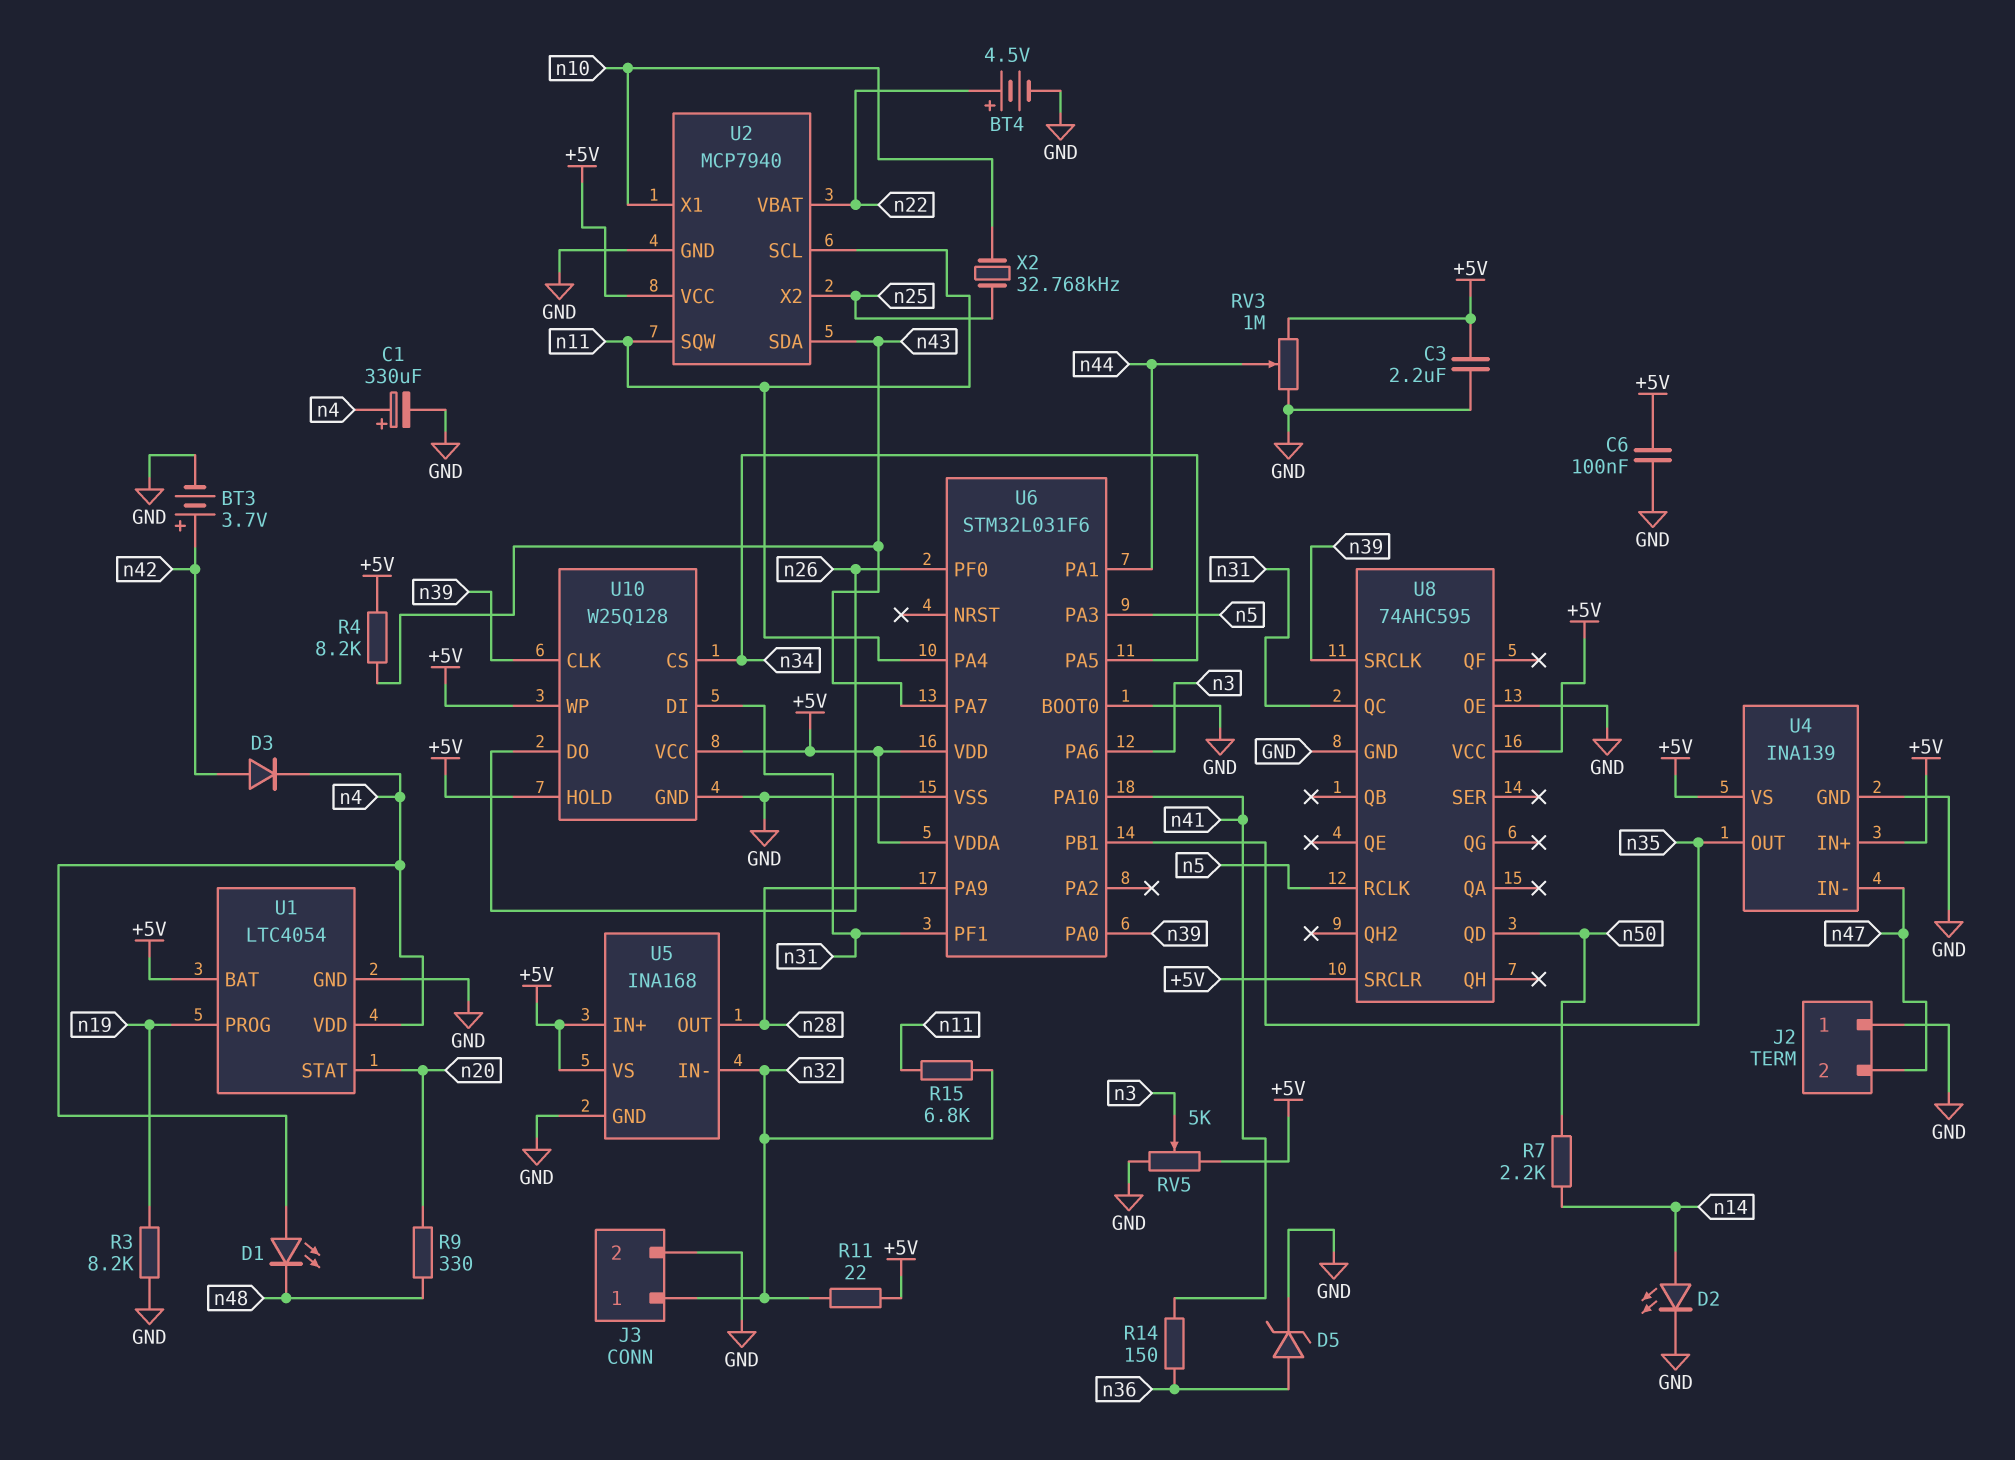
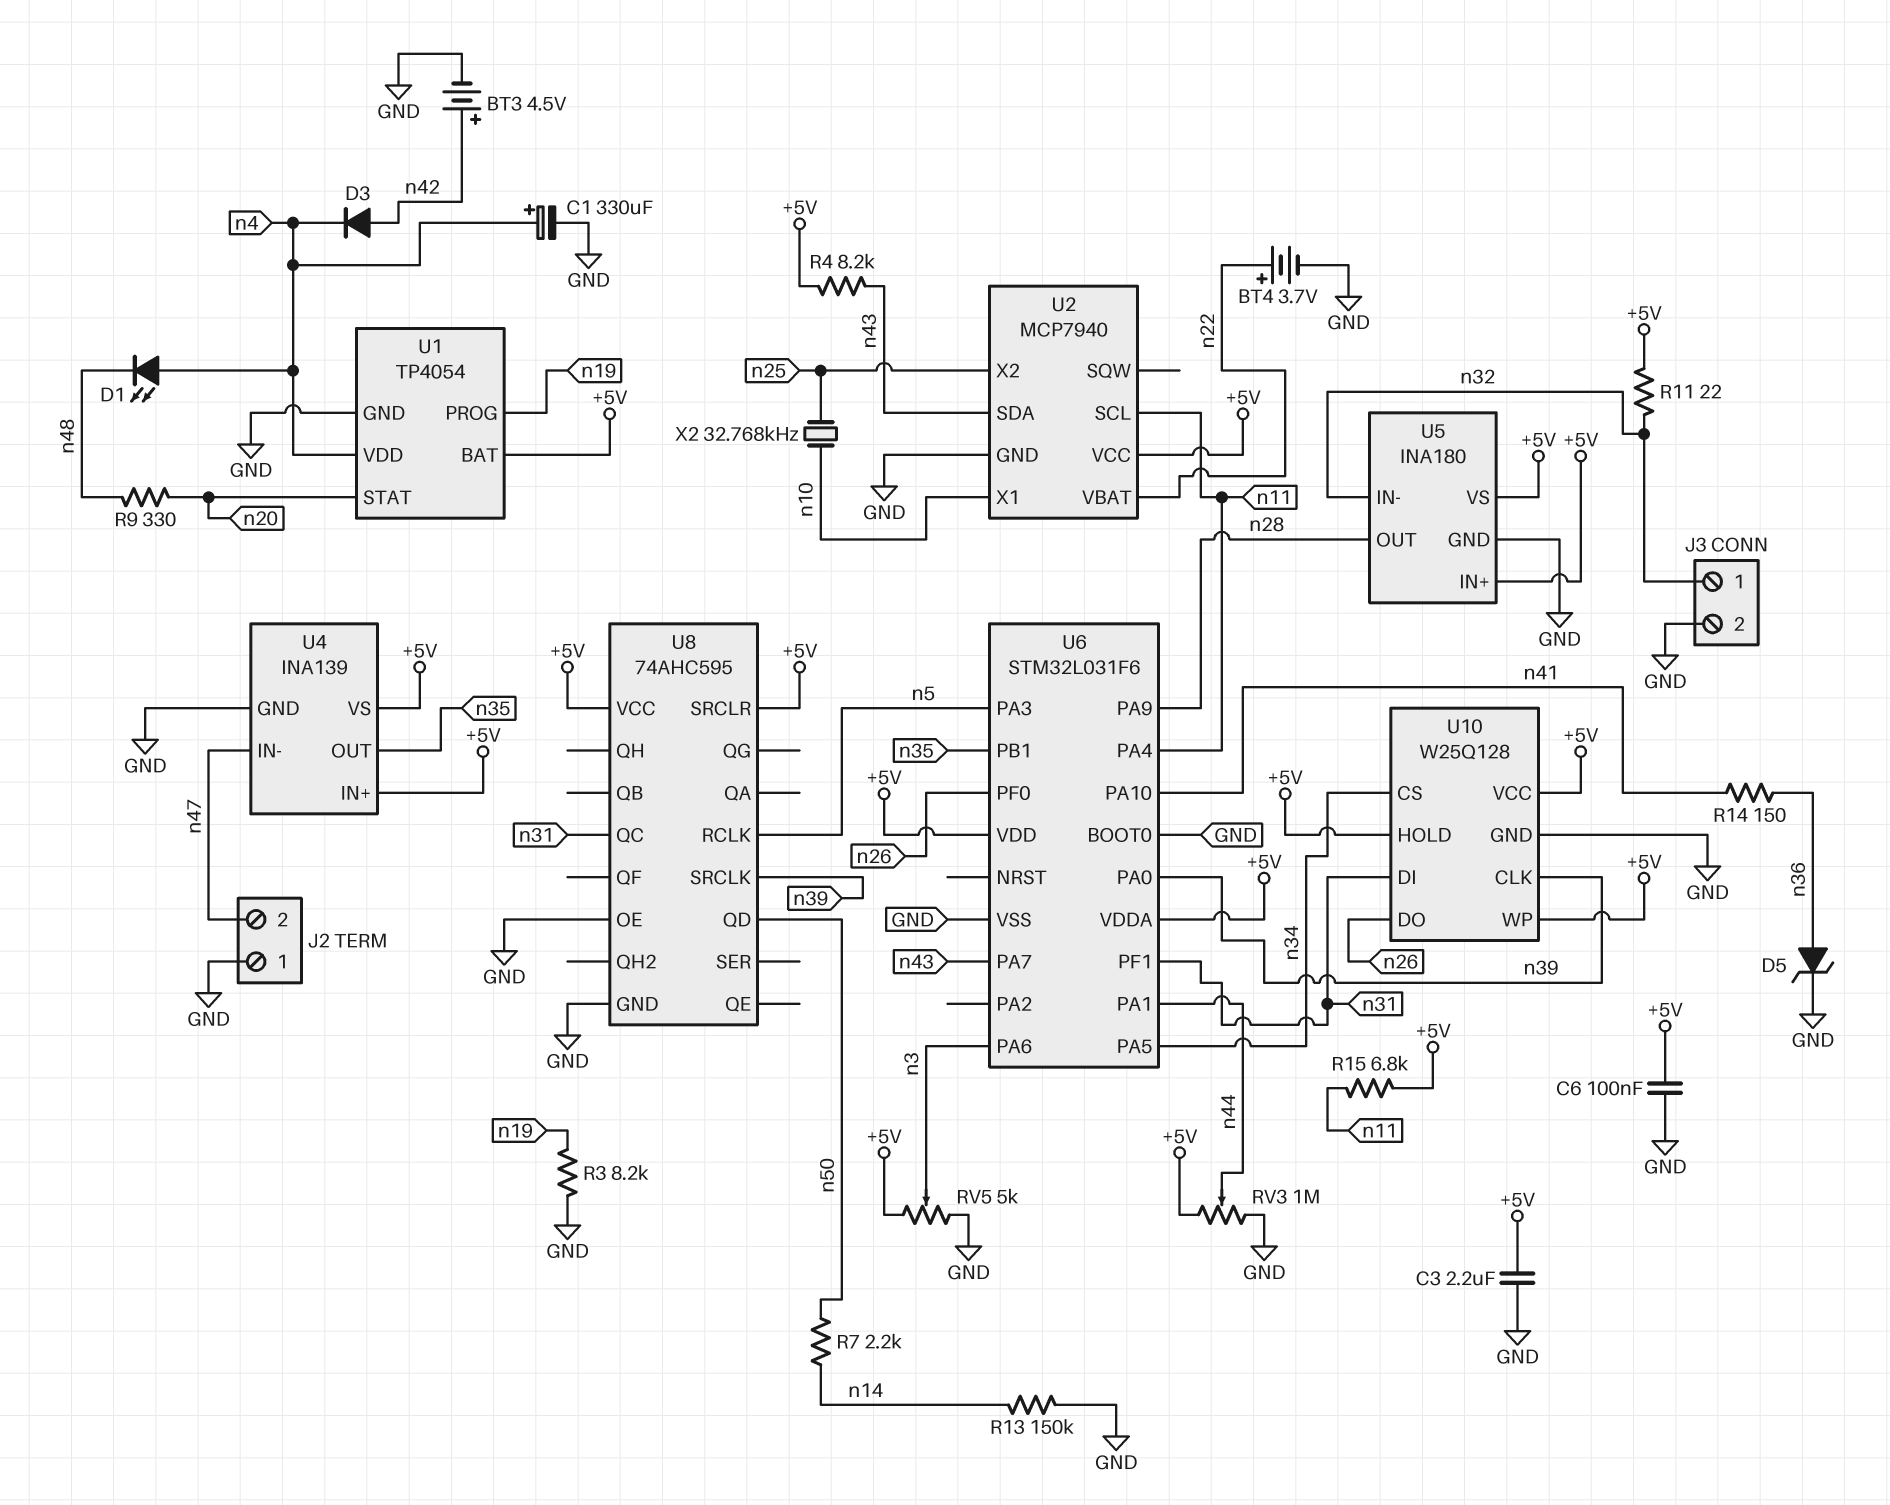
BT3: 3.7V (plus n42, minus GND) -> 4.5V (plus n42, minus GND)
BT4: 4.5V (plus n22, minus GND) -> 3.7V (plus n22, minus GND)
D2: LED (A n14, K GND) -> none
R13: none -> 150k (GND, n14)
R15: 6.8k (n11, n32) -> 6.8k (+5V, n11)
U1: LTC4054 -> TP4054
U2 pin SQW: n11 -> none
U5: INA168 -> INA180

